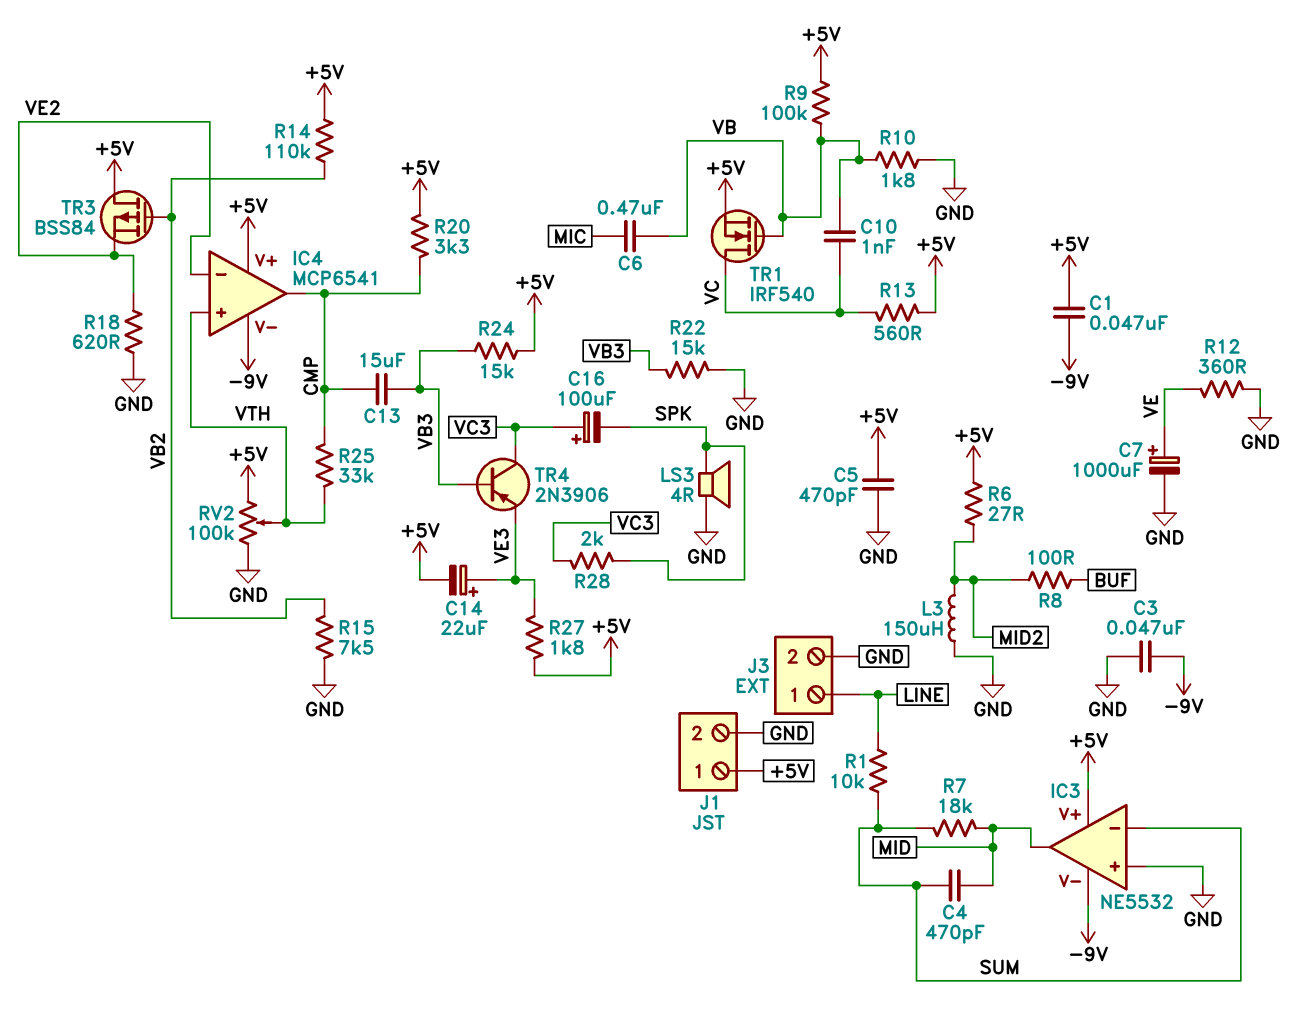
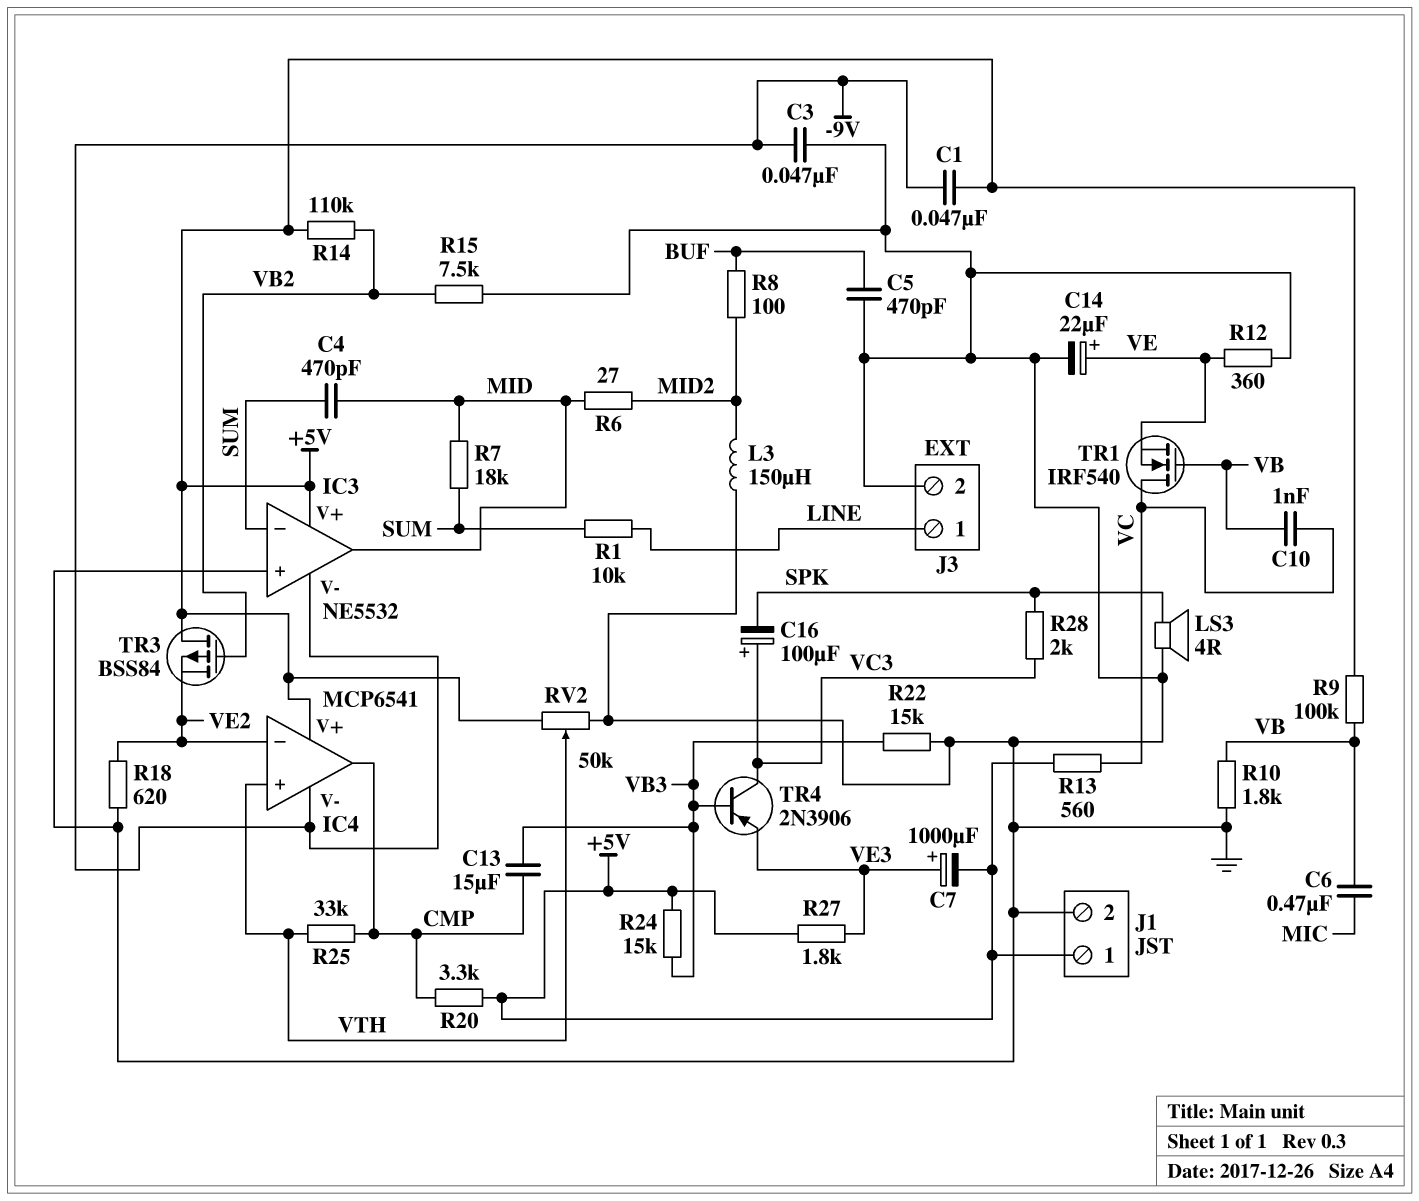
C5: 470pF (+5V, GND) -> 470pF (BUF, GND)
C7: 1000uF (plus VE, minus GND) -> 1000uF (plus VE3, minus +5V)
C14: 22uF (plus VE3, minus +5V) -> 22uF (plus VE, minus GND)
R6: 27 (+5V, MID2) -> 27 (MID, MID2)
RV2: 100k (+5V, GND, wiper VTH) -> 50k (+5V, GND, wiper VTH)
TR1: NMOS IRF540 (G VB, D VC, S +5V) -> NMOS IRF540 (G VB, D VC, S VE)

